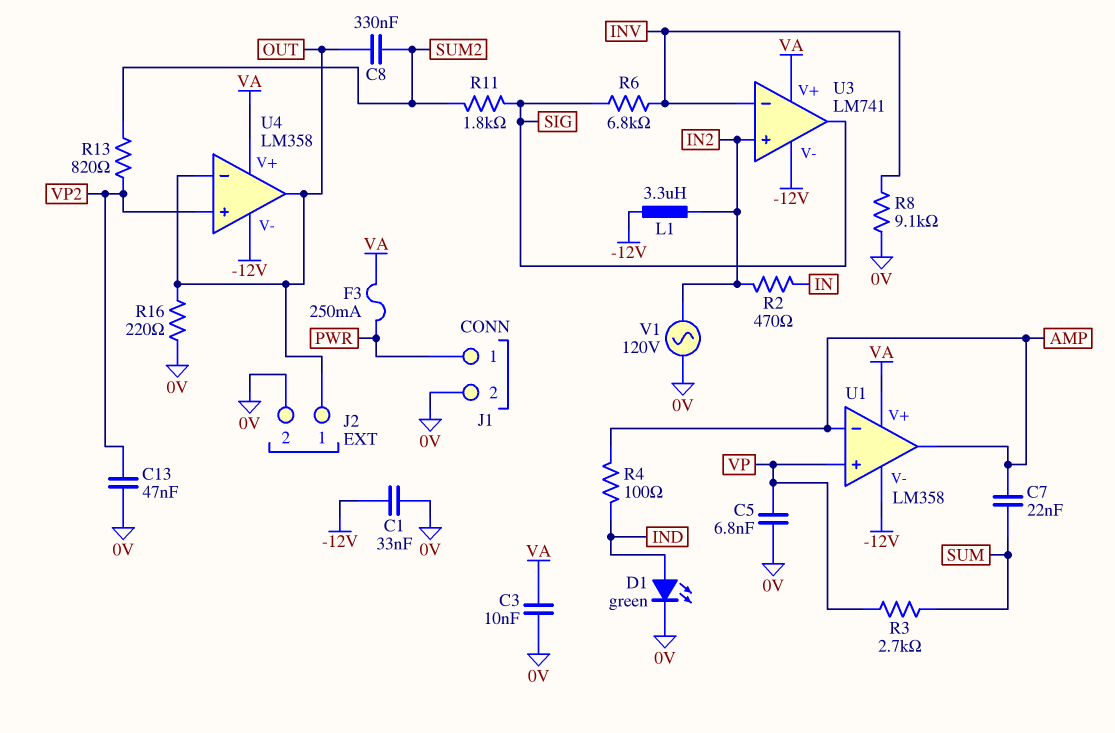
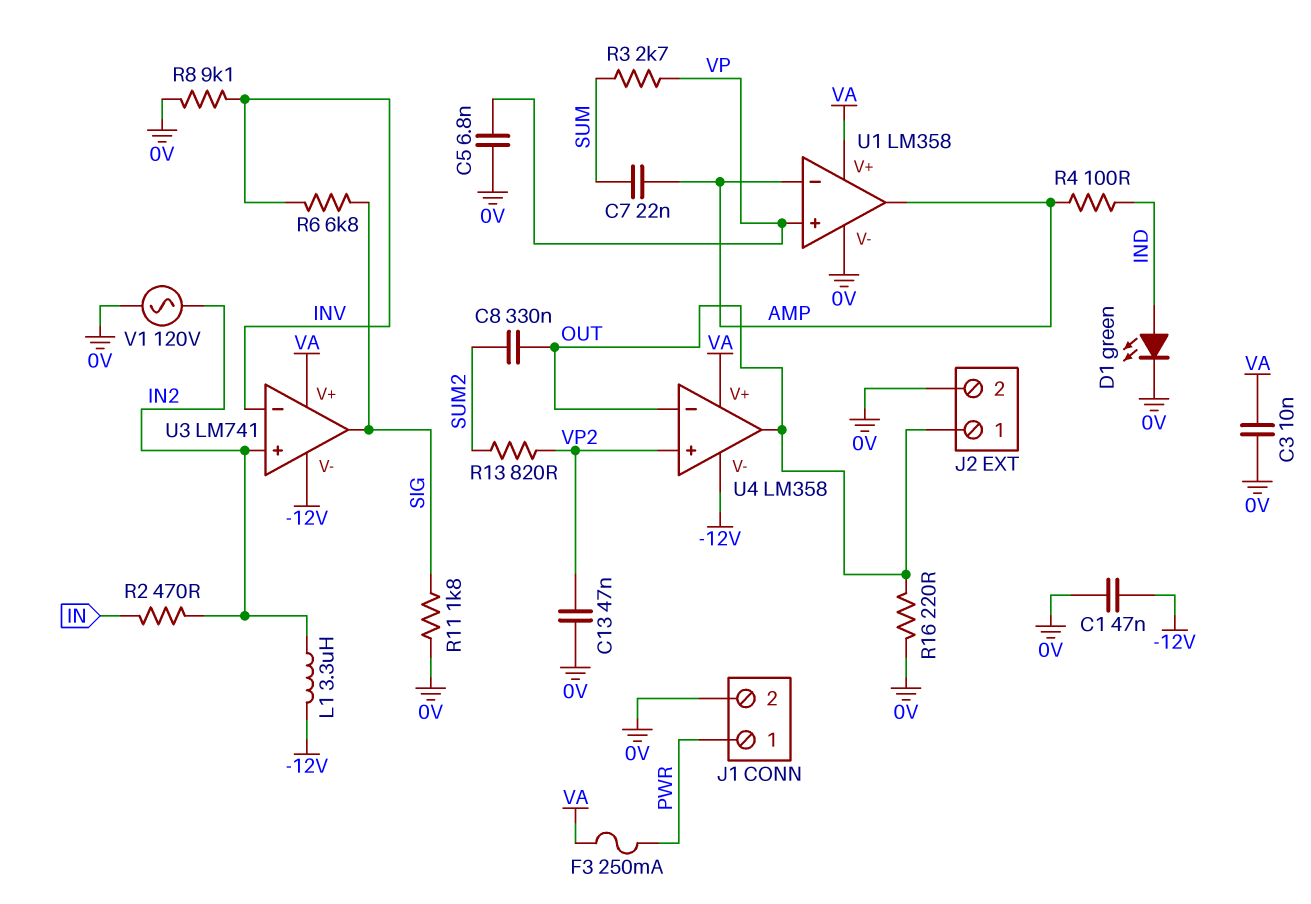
C1: 33nF (-12V, 0V) -> 47nF (-12V, 0V)
R11: 1.8k (SIG, SUM2) -> 1.8k (0V, SIG)
U1 pin V-: -12V -> 0V

